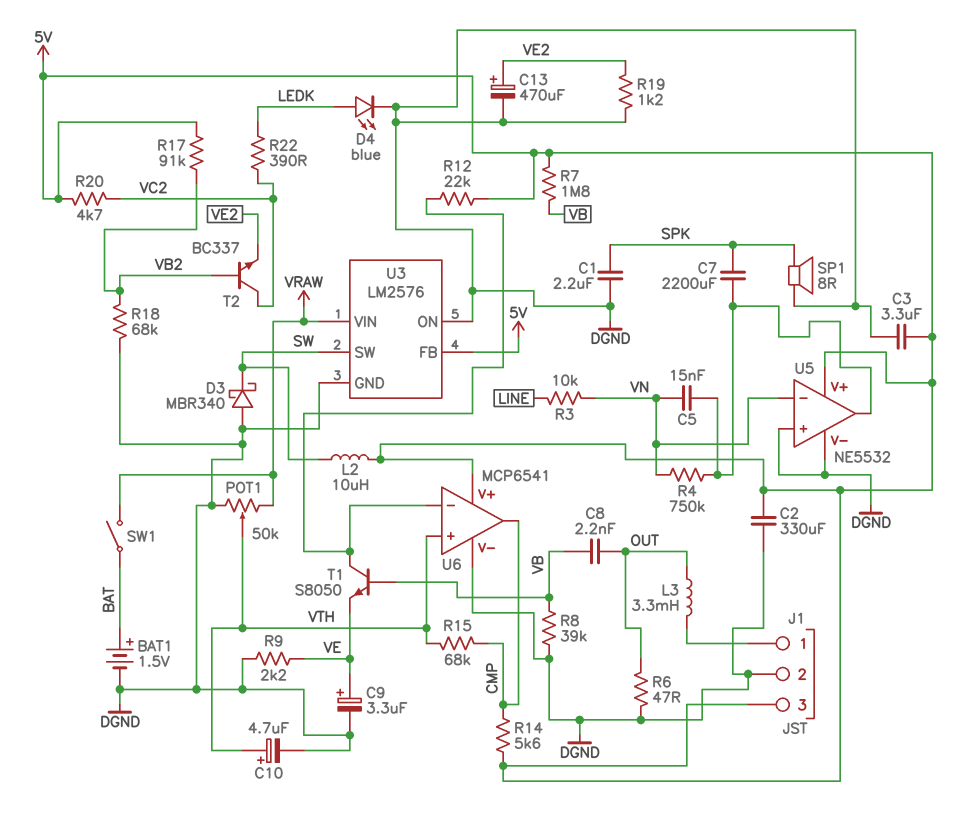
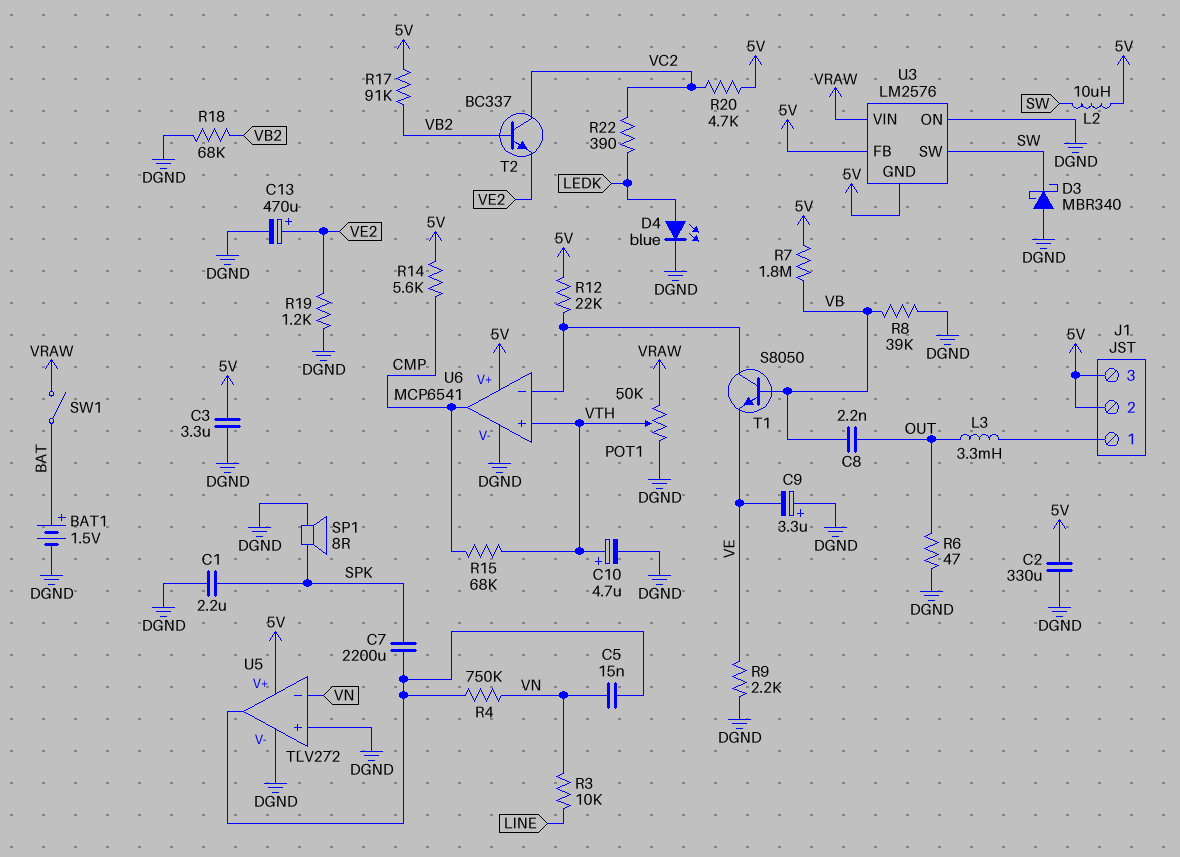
C9: 3.3uF (plus VE, minus DGND) -> 3.3uF (plus DGND, minus VE)
J1 pin 2: DGND -> 5V
U3 pin GND: DGND -> 5V
U5: NE5532 -> TLV272

